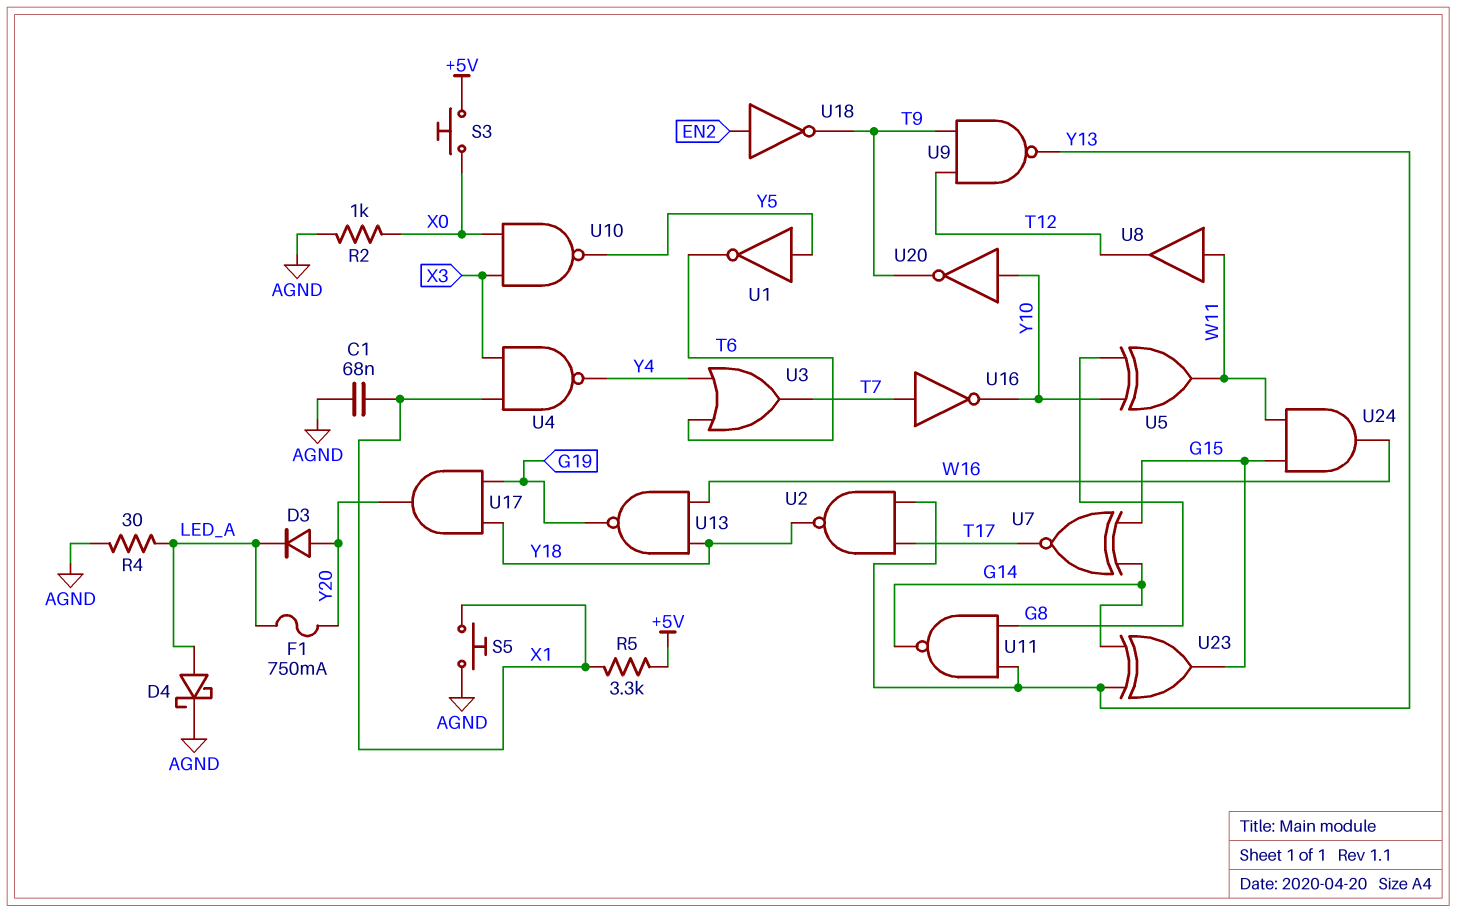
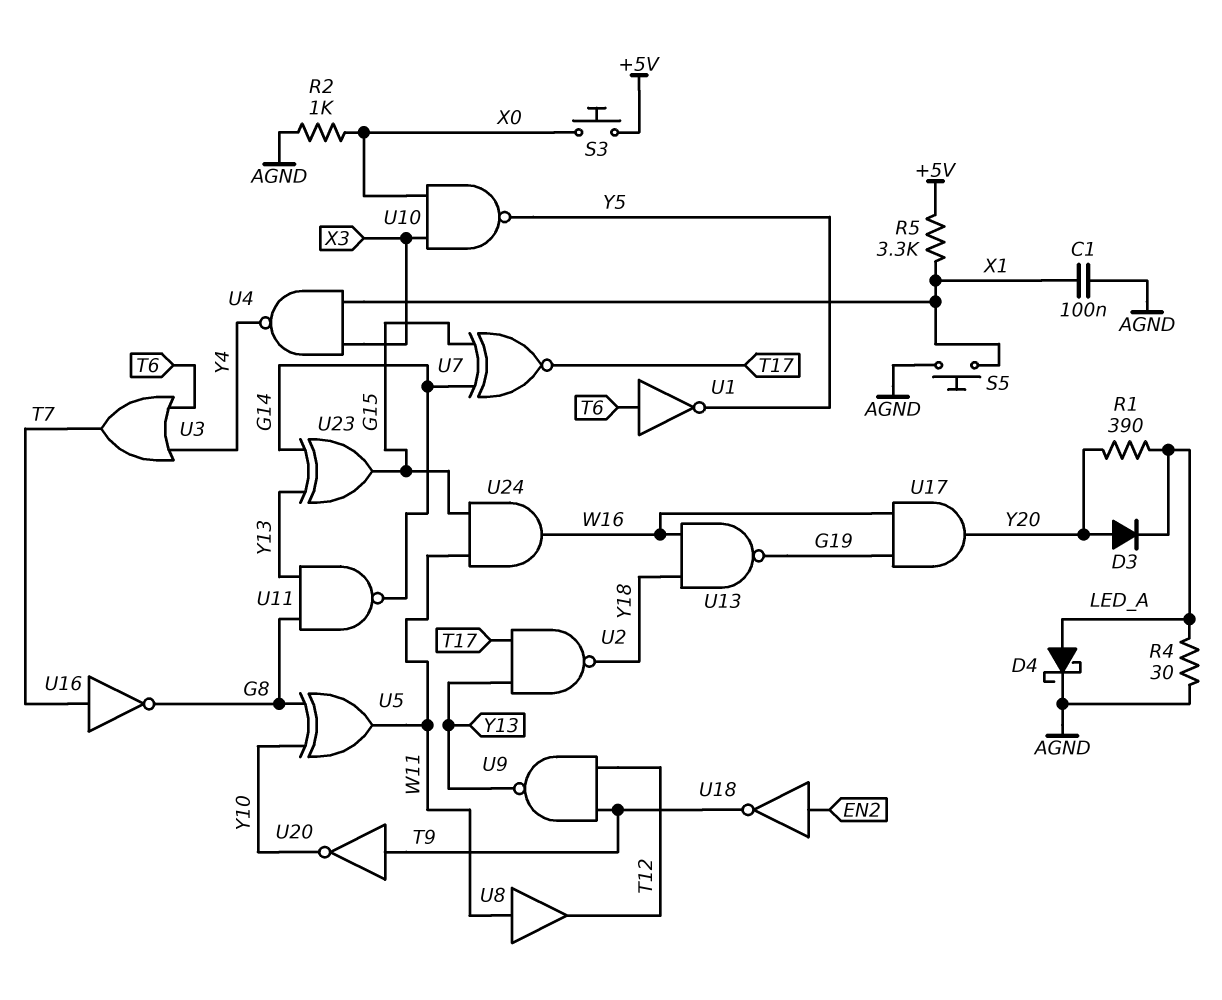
C1: 68nF (AGND, X1) -> 100nF (AGND, X1)
F1: 750mA (LED_A, Y20) -> none
R1: none -> 390 (LED_A, Y20)
U1: NOT (in Y5, out T6) -> NOT (in T6, out Y5)
U16: NOT (in T7, out Y10) -> NOT (in T7, out G8)
U17: AND (in G19, in Y18, out Y20) -> AND (in G19, in W16, out Y20)
U20: NOT (in Y10, out T9) -> NOT (in T9, out Y10)

